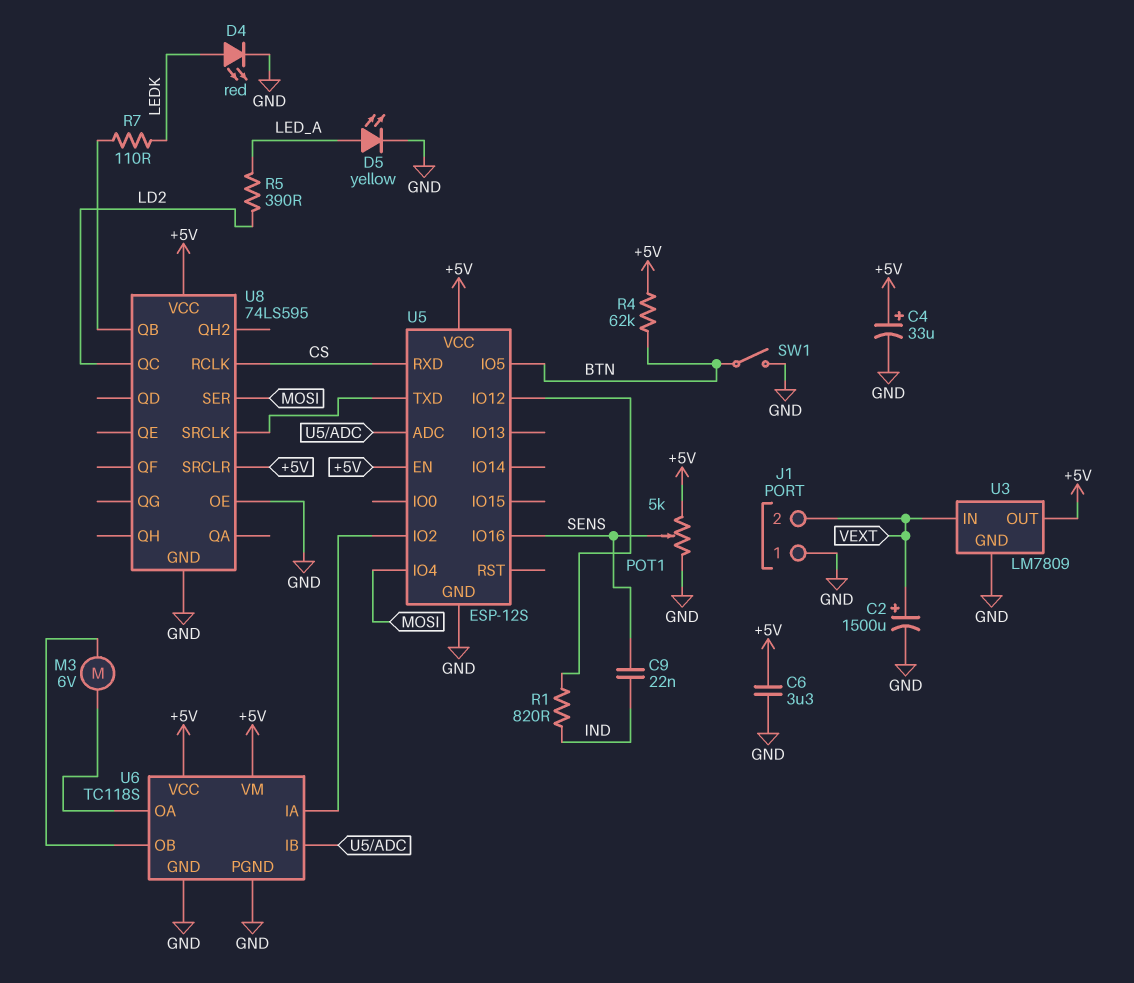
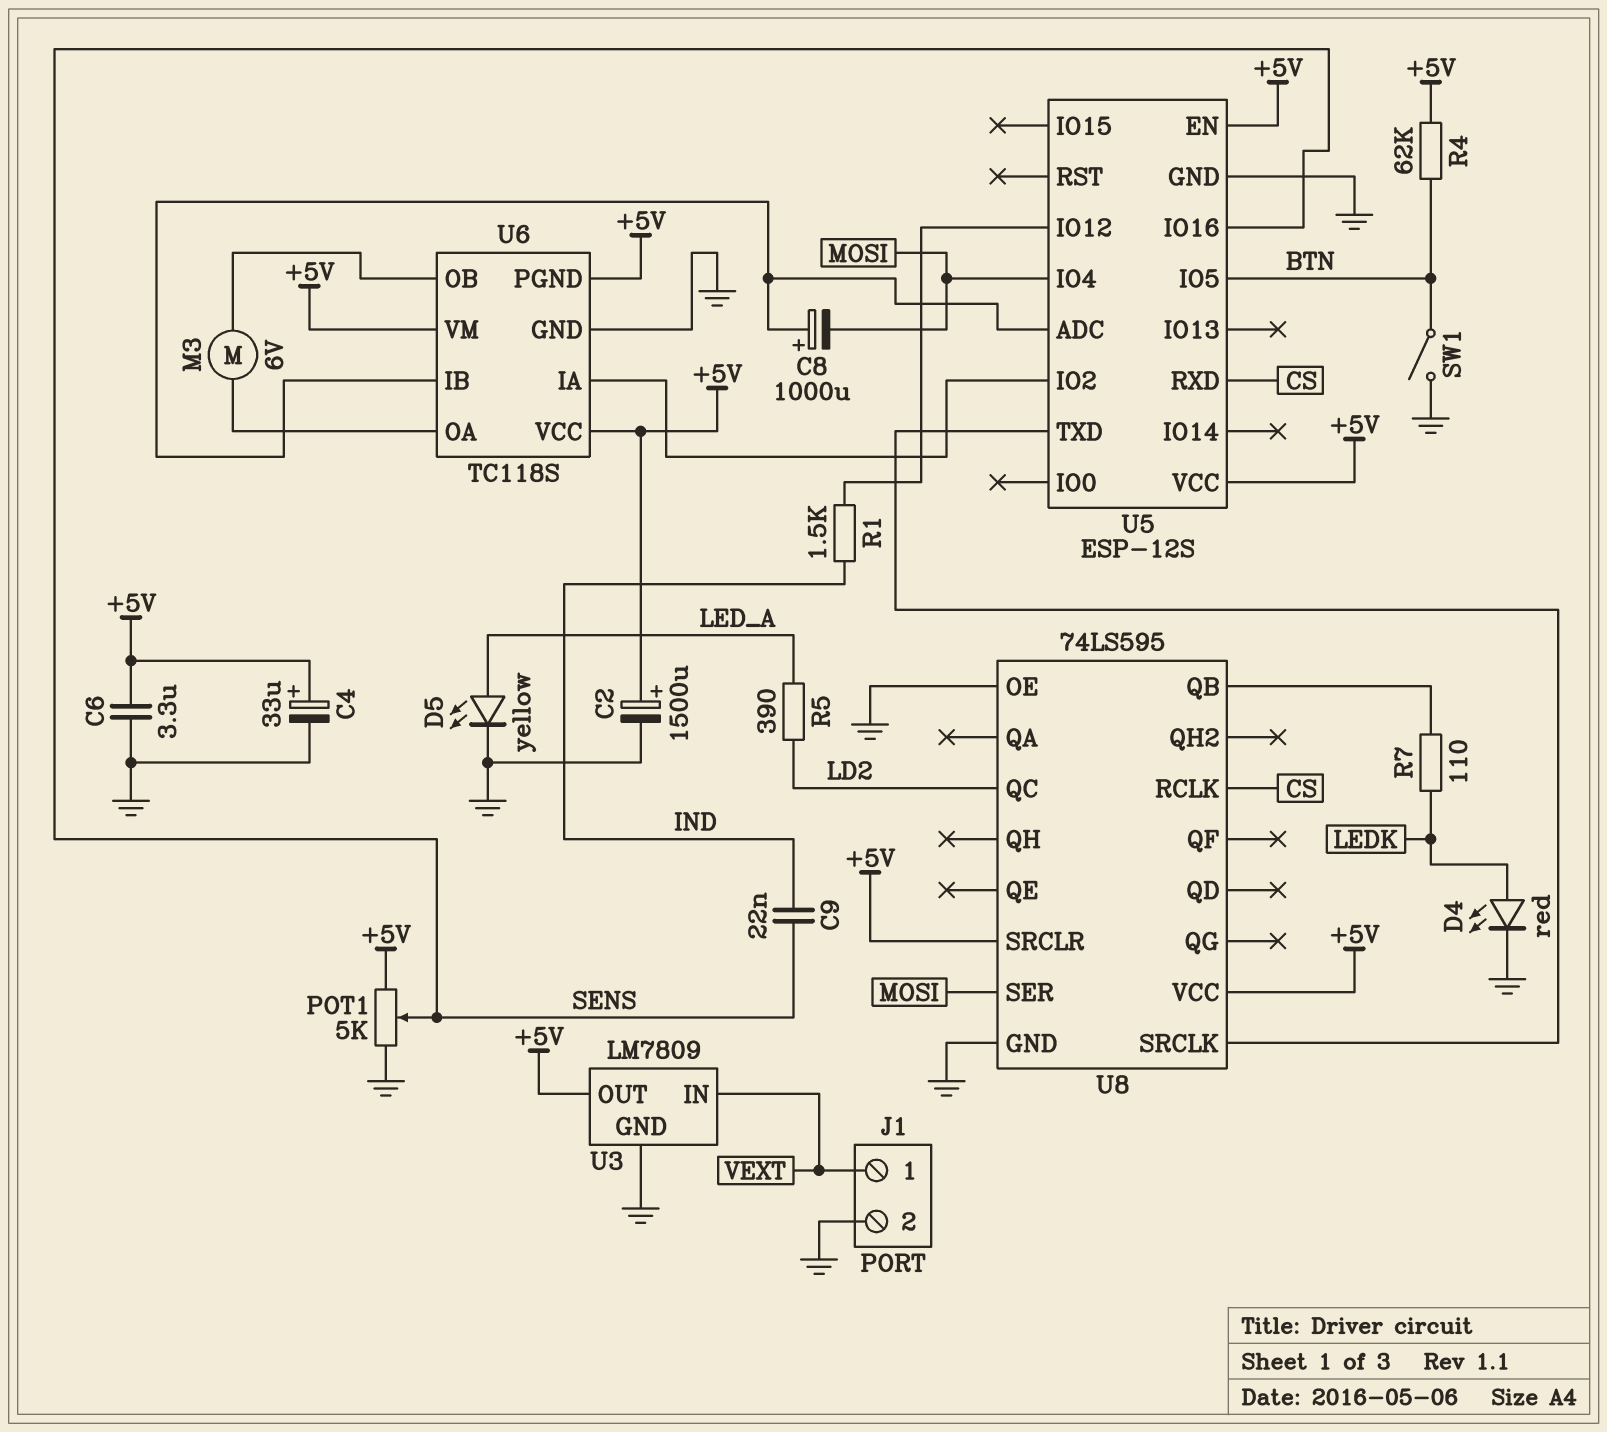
C2: 1500uF (plus VEXT, minus GND) -> 1500uF (plus +5V, minus GND)
C8: none -> 1000uF (plus U5/ADC, minus MOSI)
J1 pin 1: GND -> VEXT
J1 pin 2: VEXT -> GND
R1: 820 (IND, U5/IO12) -> 1.5k (IND, U5/IO12)
U6 pin PGND: GND -> +5V

